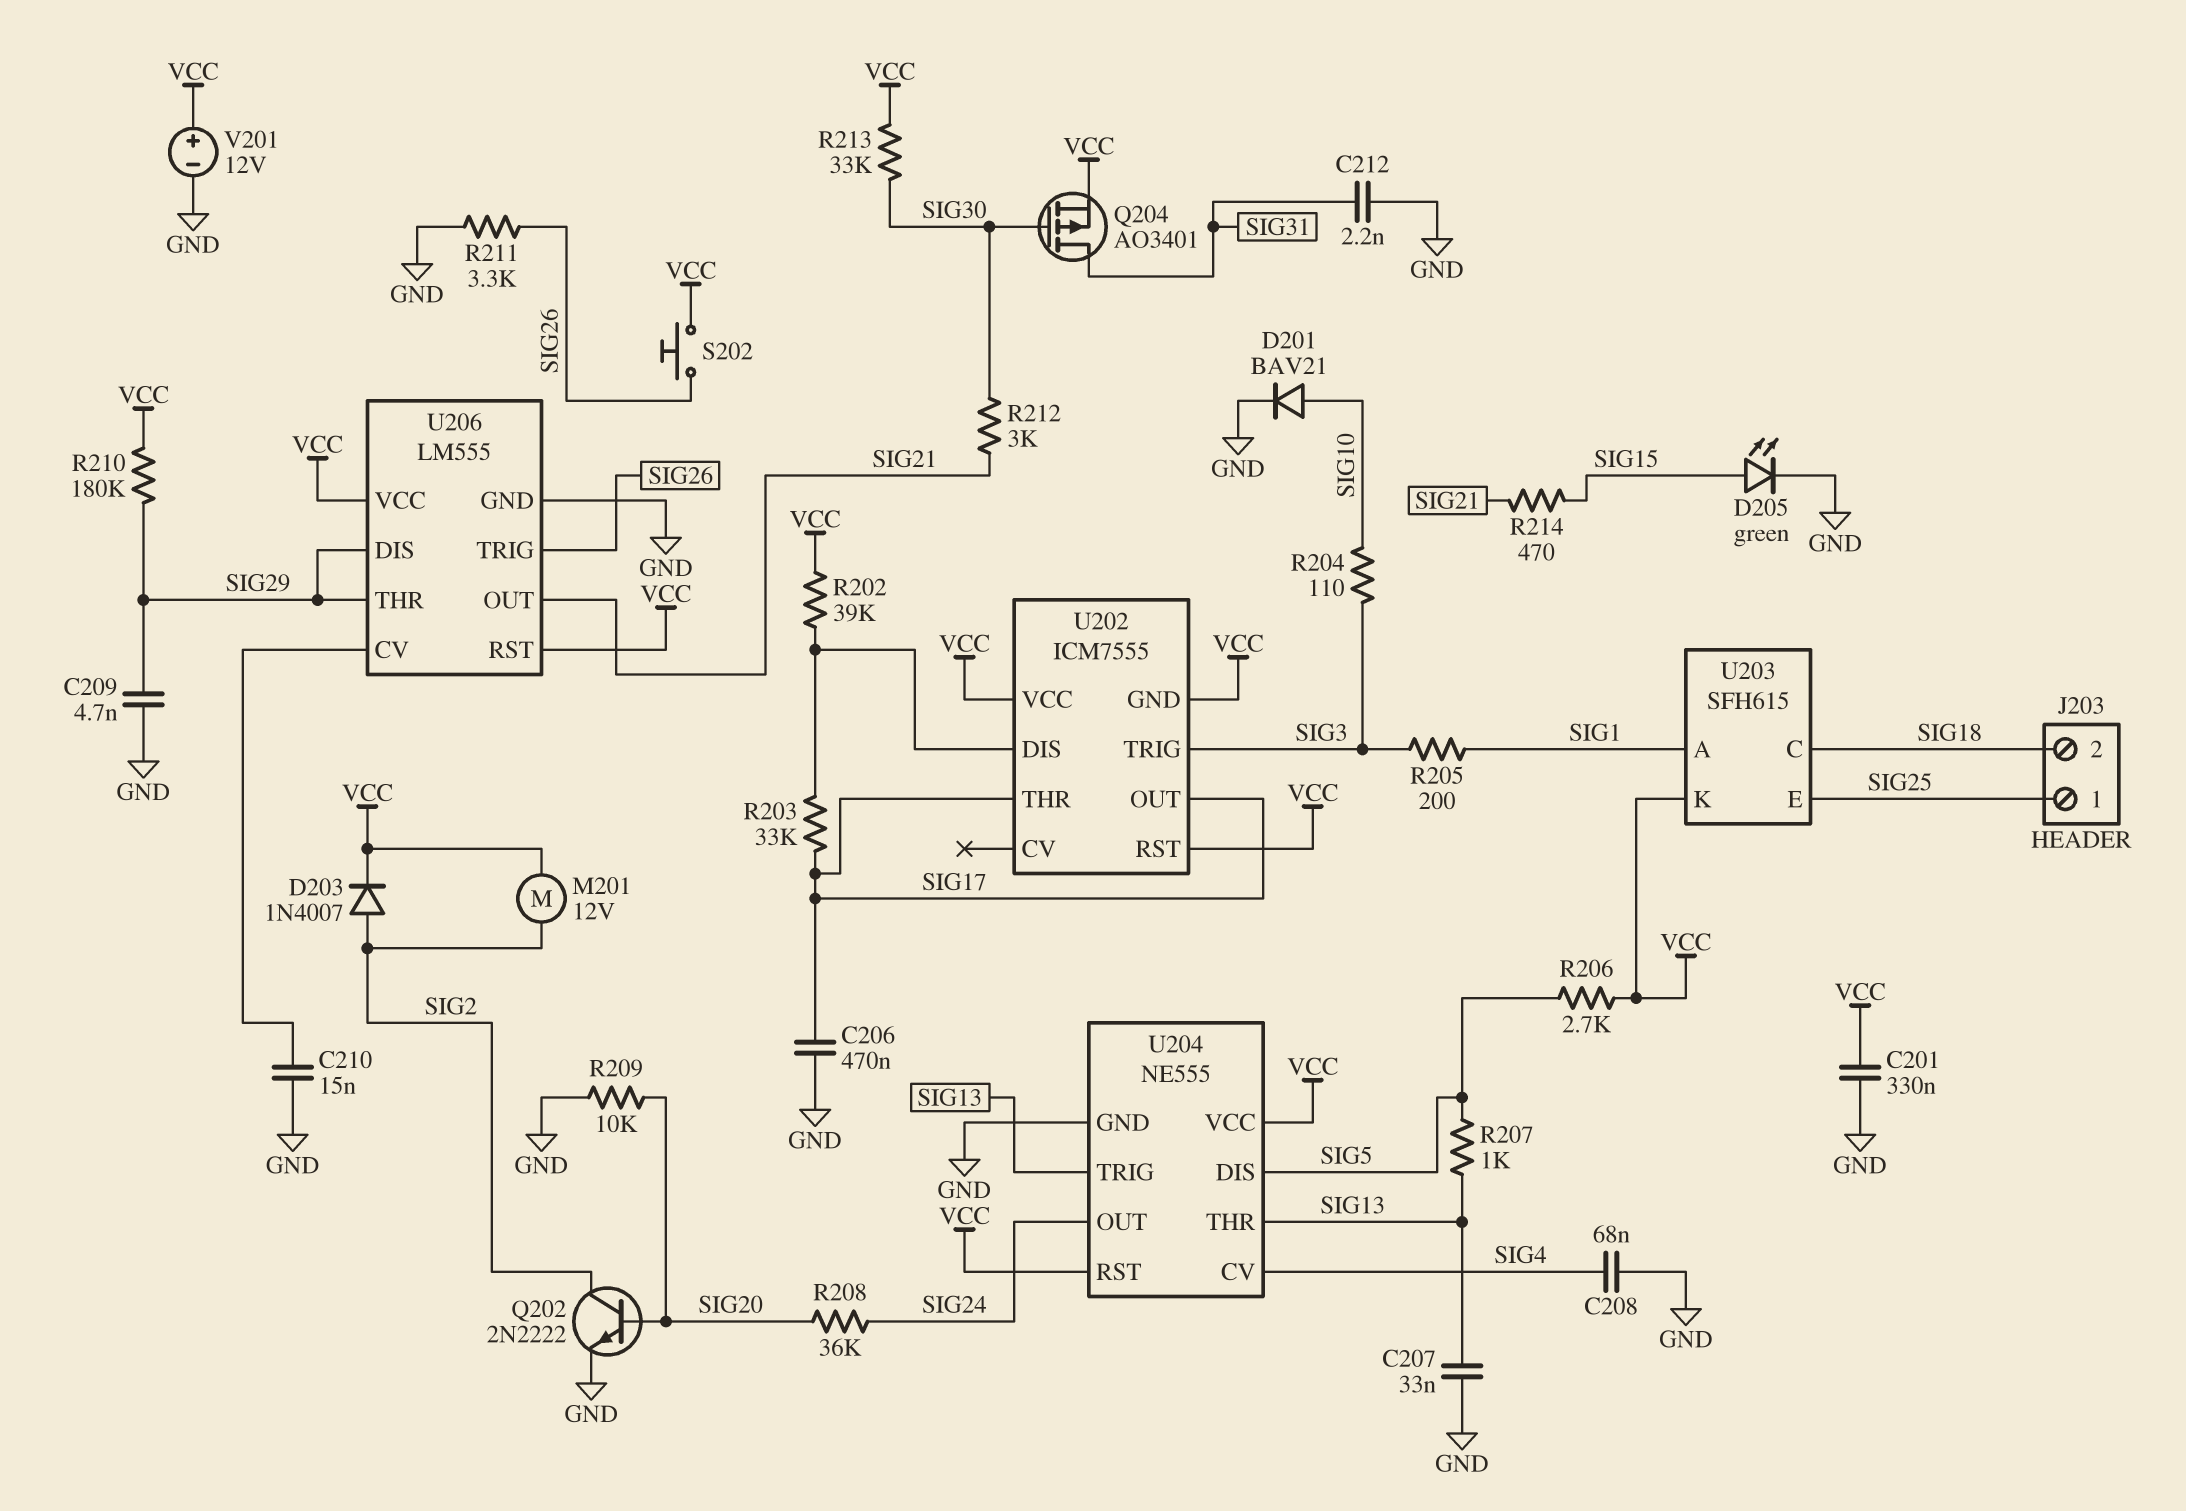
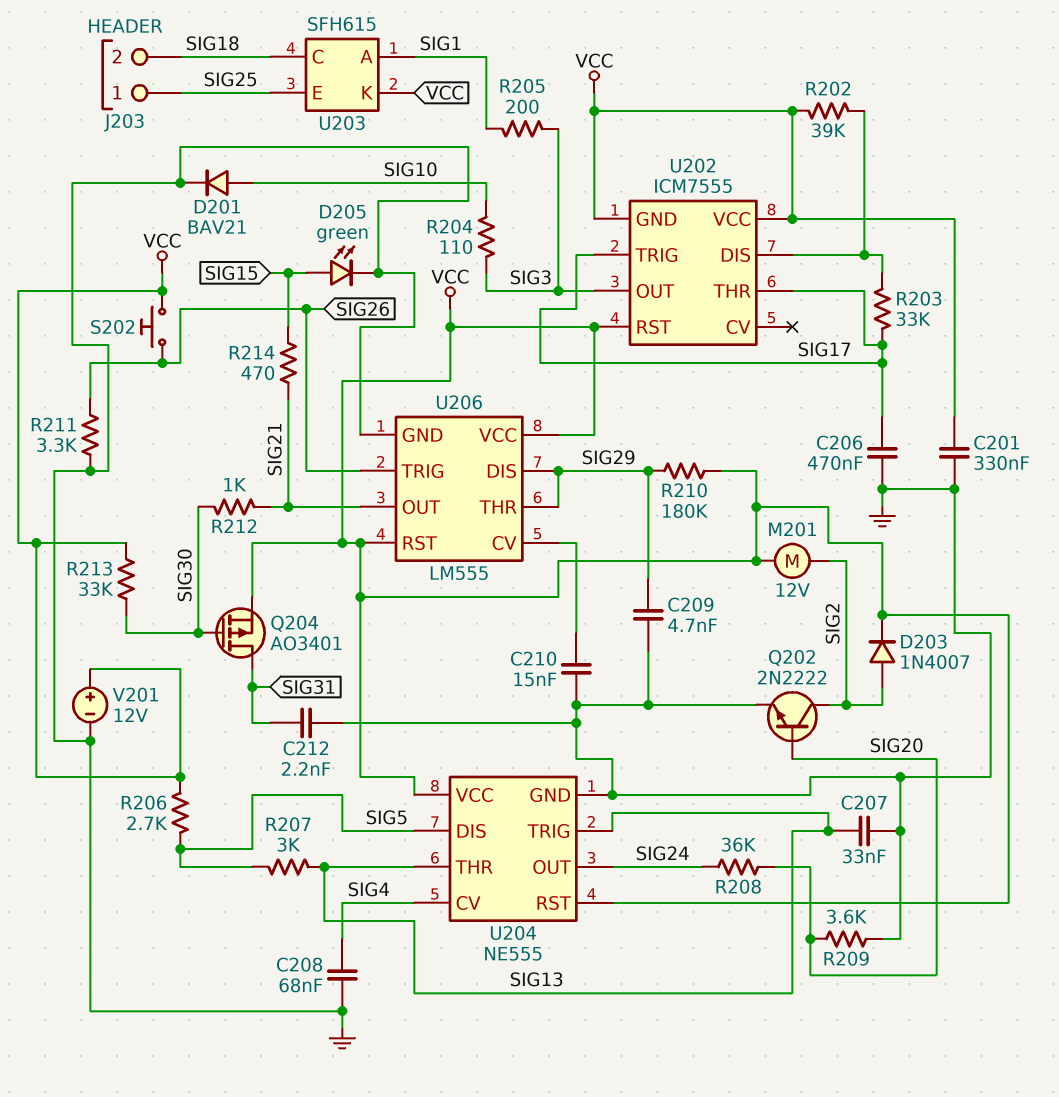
R207: 1k (SIG5, SIG13) -> 3k (SIG5, SIG13)
R209: 10k (GND, SIG20) -> 3.6k (GND, SIG20)
R212: 3k (SIG21, SIG30) -> 1k (SIG21, SIG30)
U202 pin OUT: SIG17 -> SIG3
U202 pin TRIG: SIG3 -> SIG17

